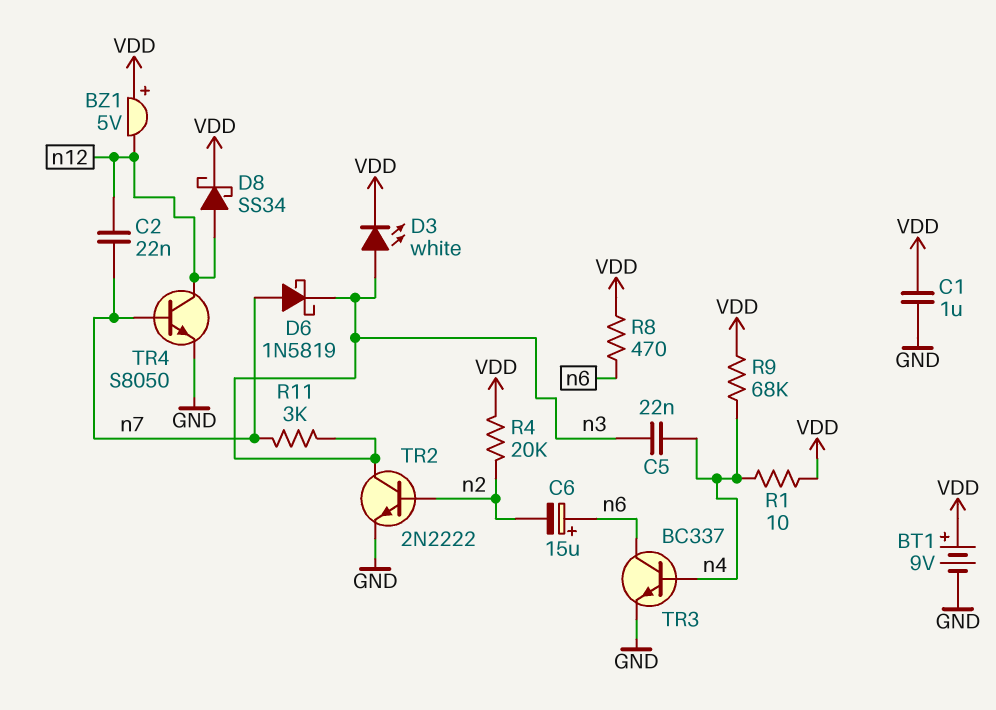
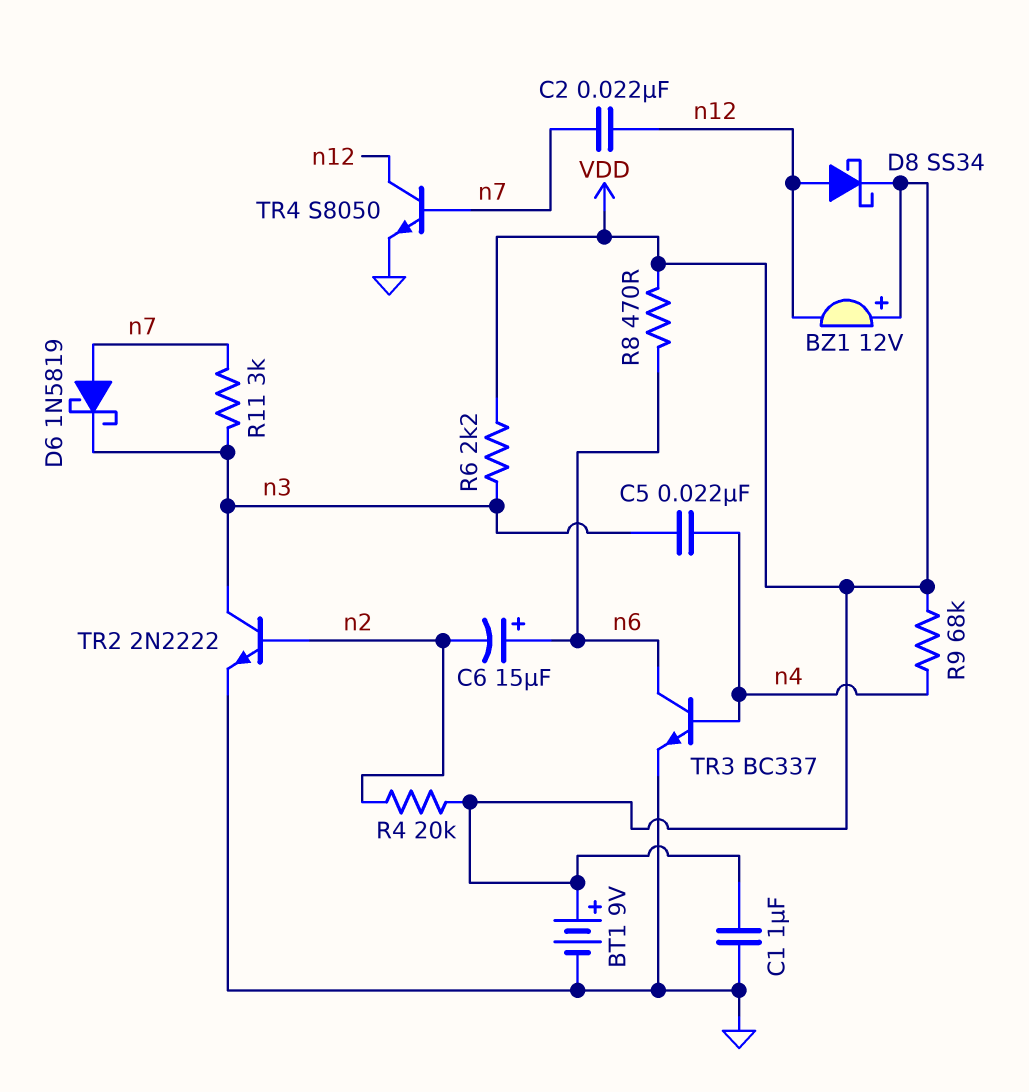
BZ1: buzzer 5V (plus VDD, minus n12) -> buzzer 12V (plus VDD, minus n12)
D3: LED white (A n3, K VDD) -> none
R1: 10 (VDD, n4) -> none
R6: none -> 2.2k (VDD, n3)

